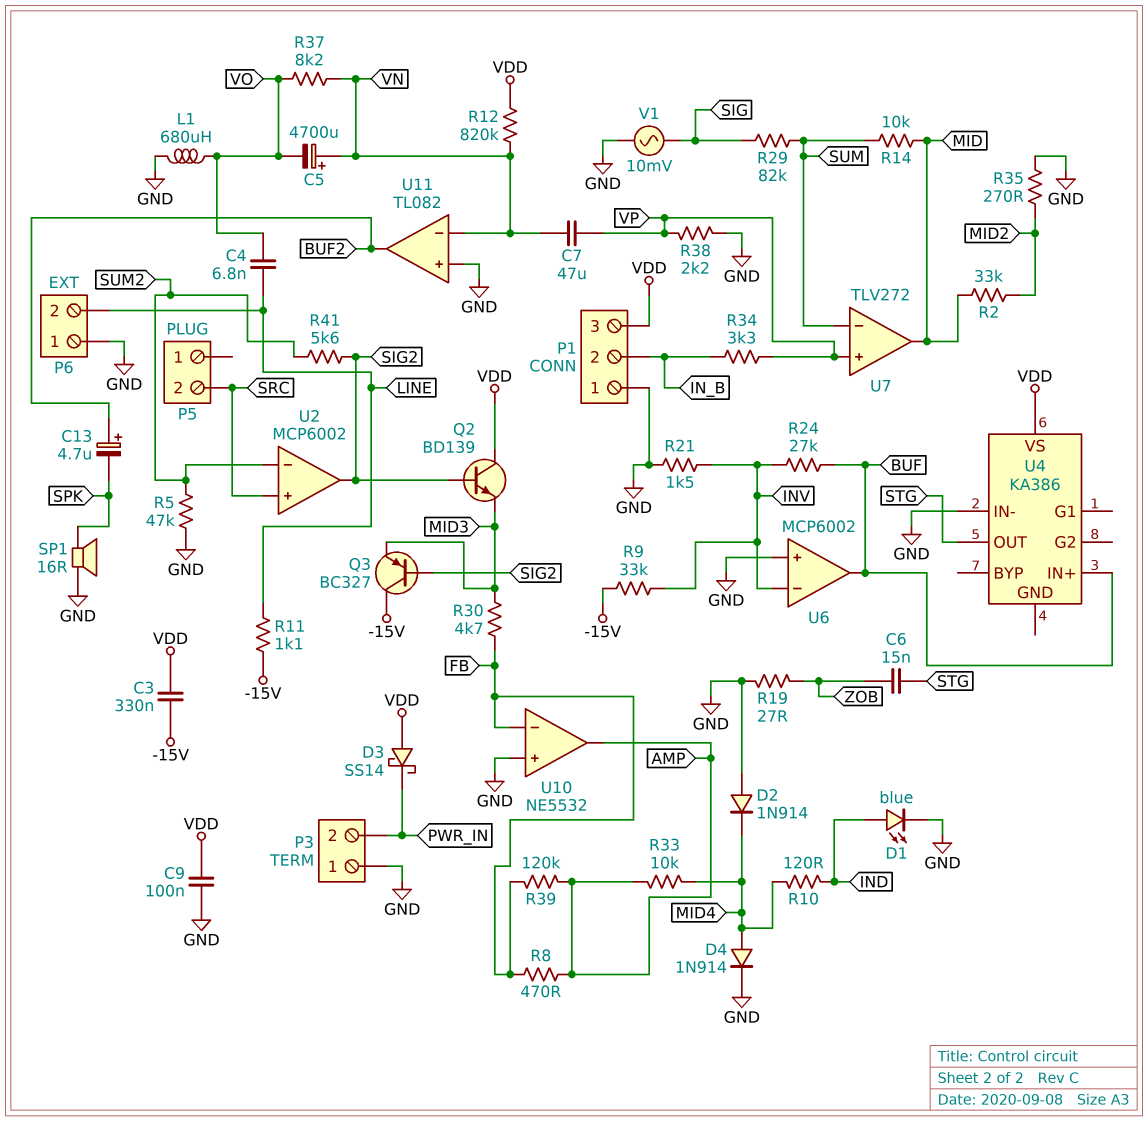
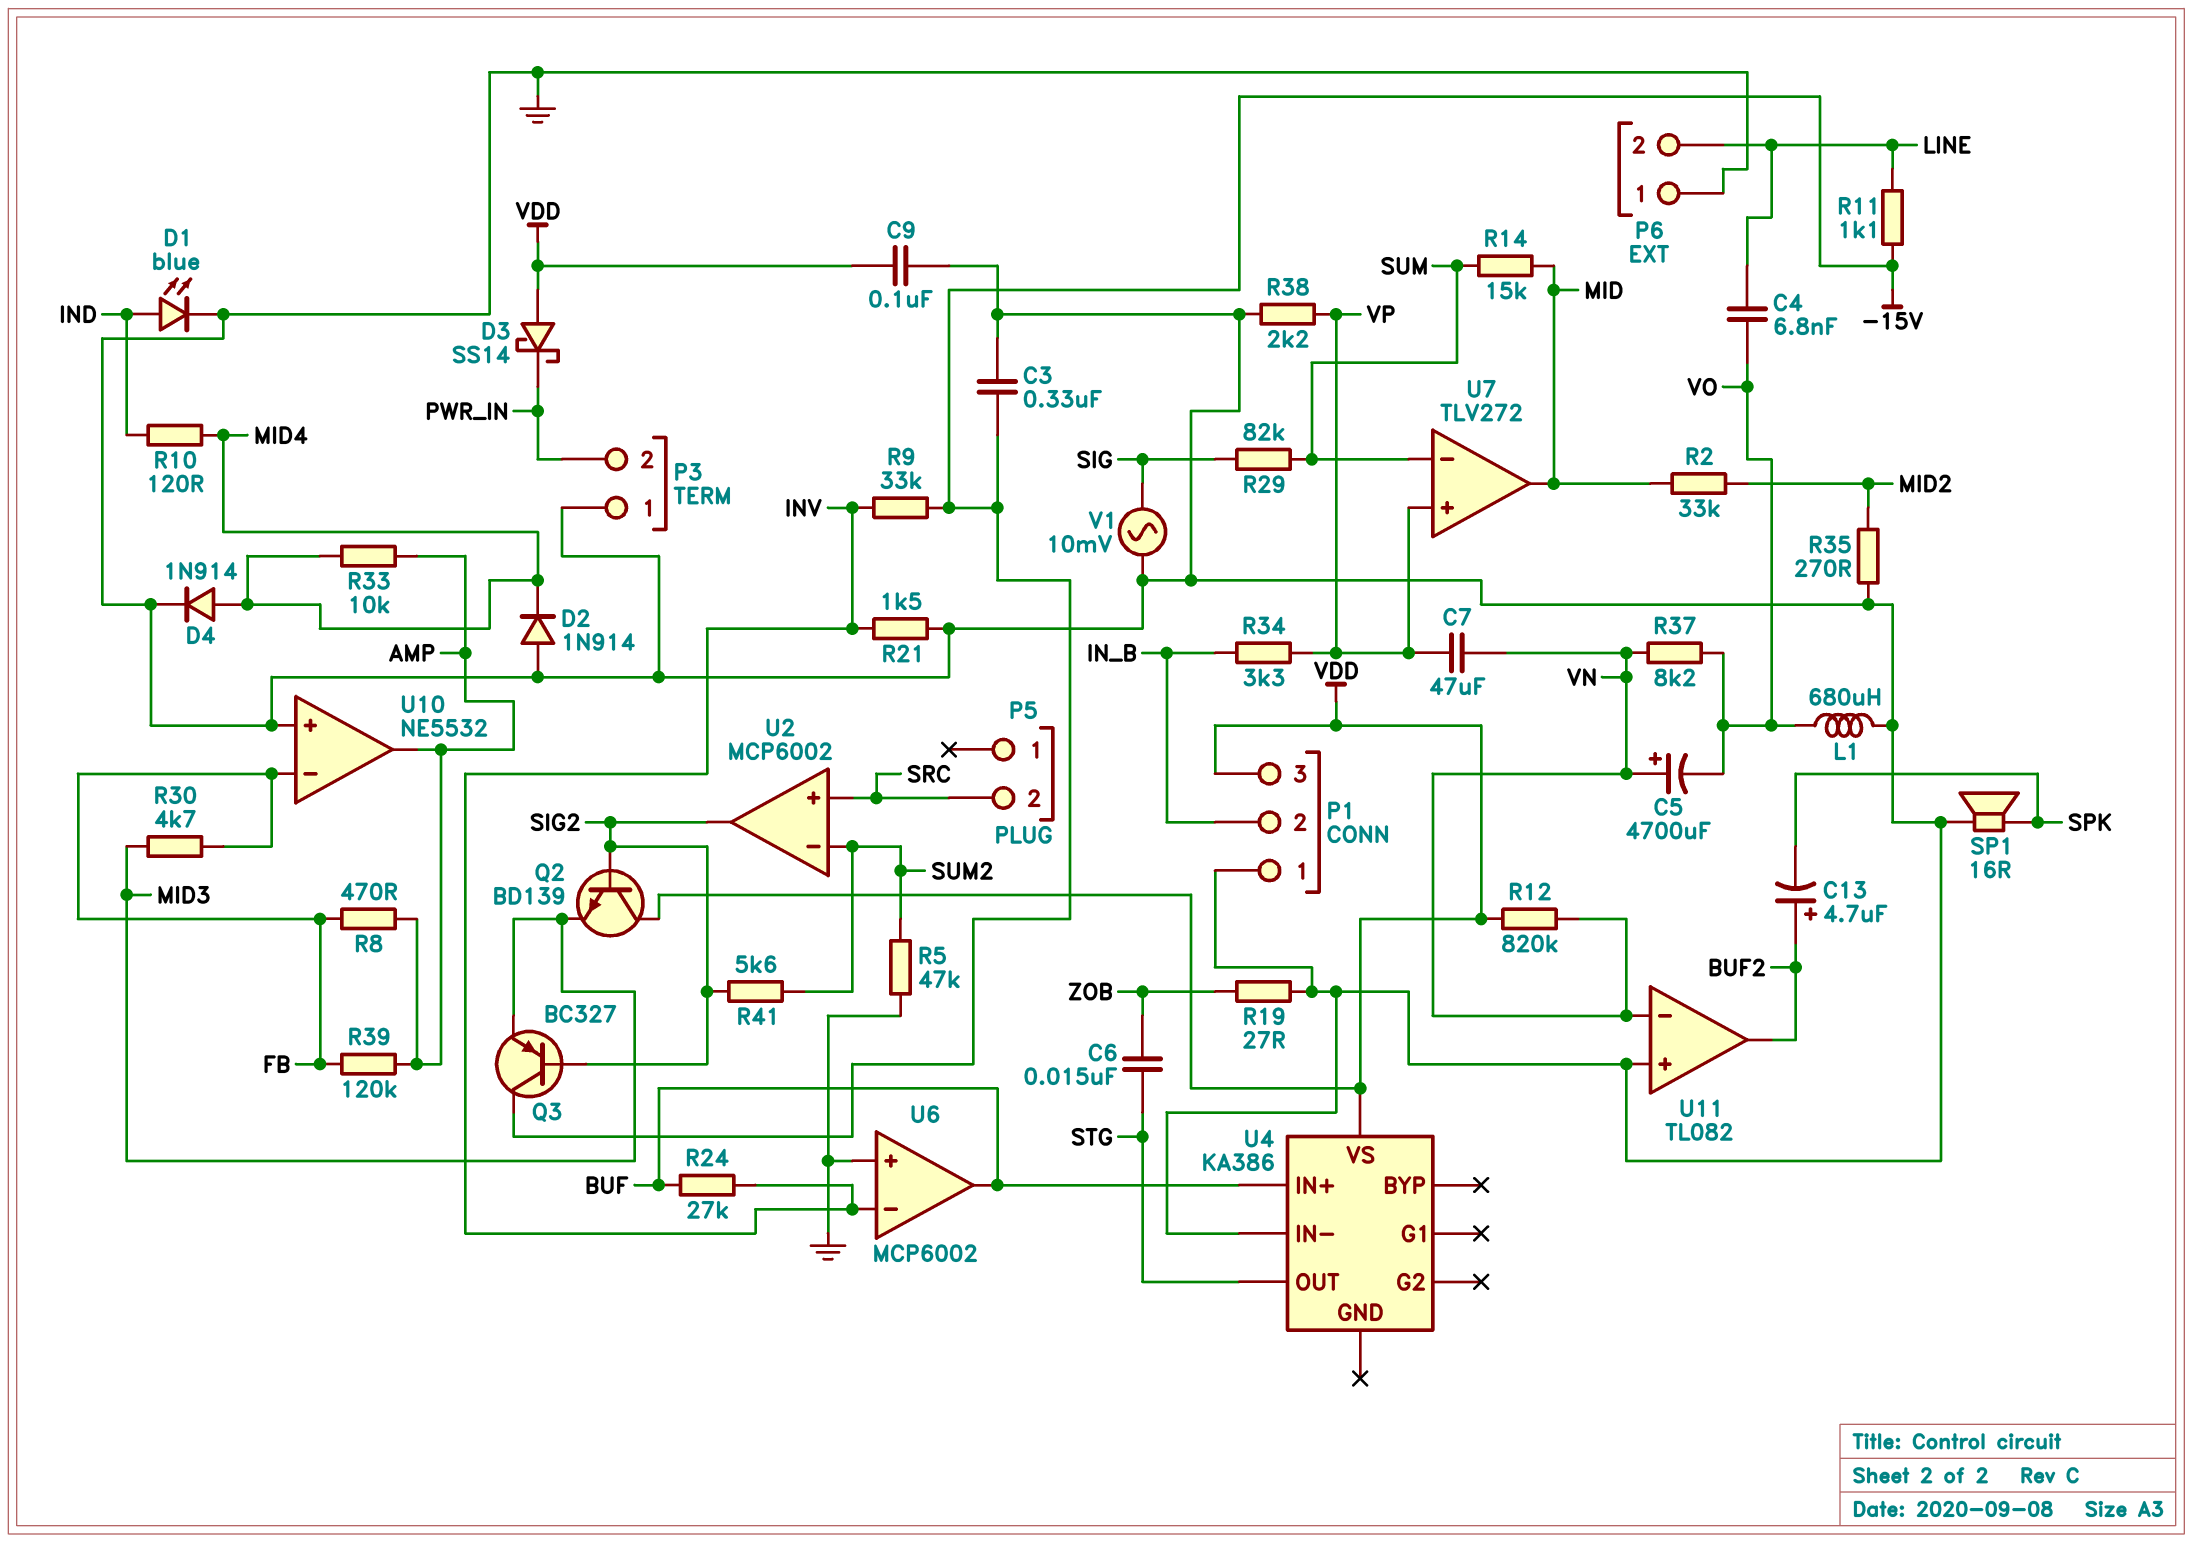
C3: 330nF (-15V, VDD) -> 330nF (-15V, GND)
R14: 10k (MID, SUM) -> 15k (MID, SUM)

